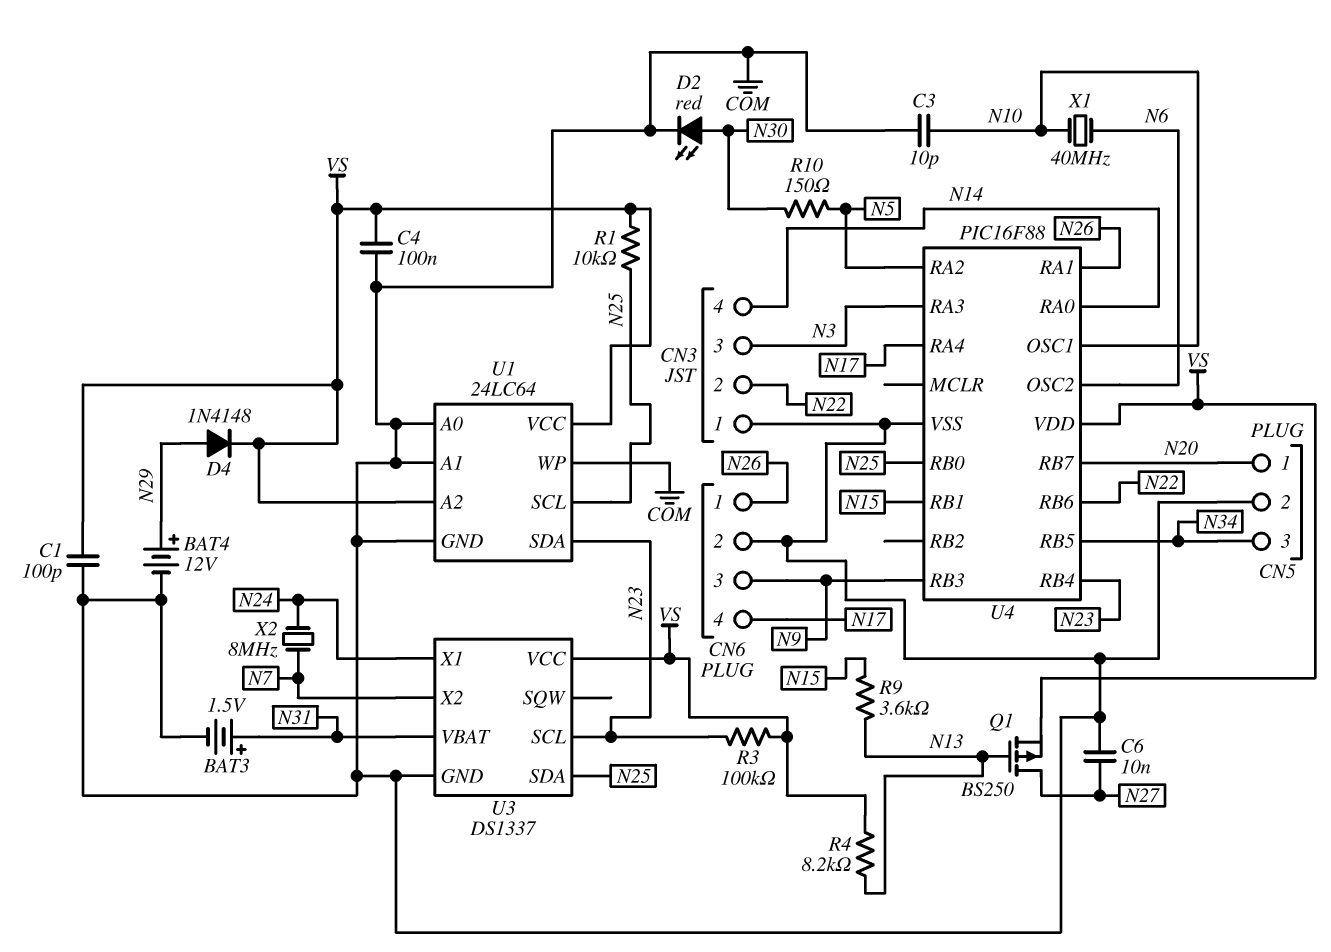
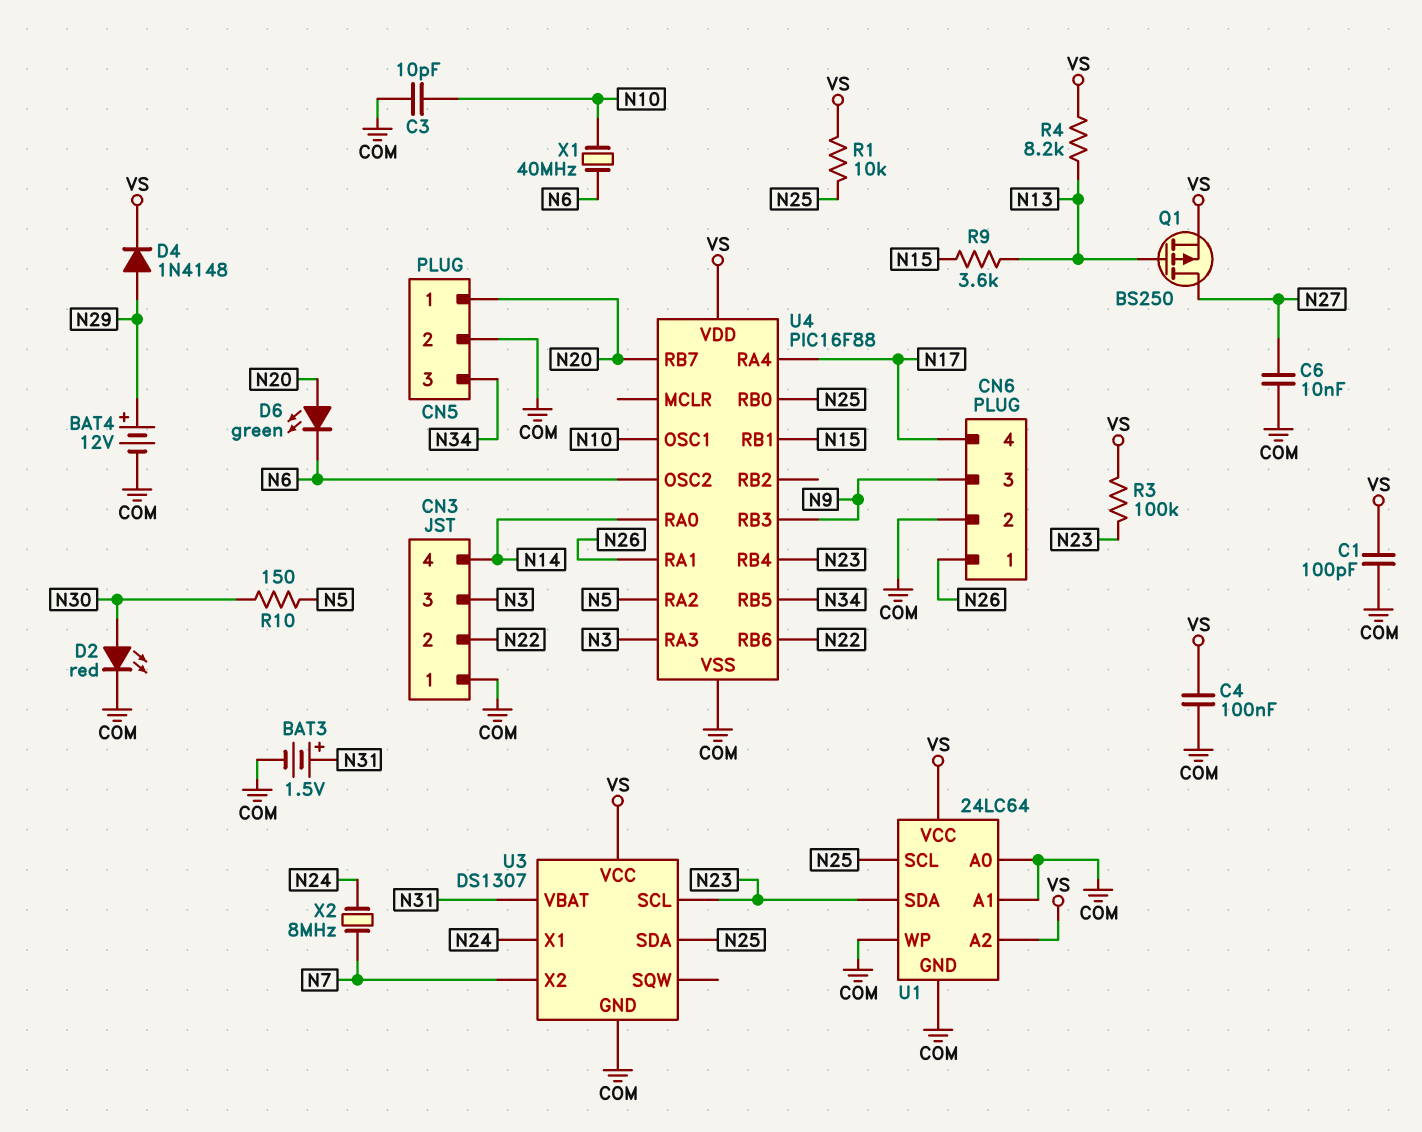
D6: none -> LED green (A N20, K N6)
U3: DS1337 -> DS1307

